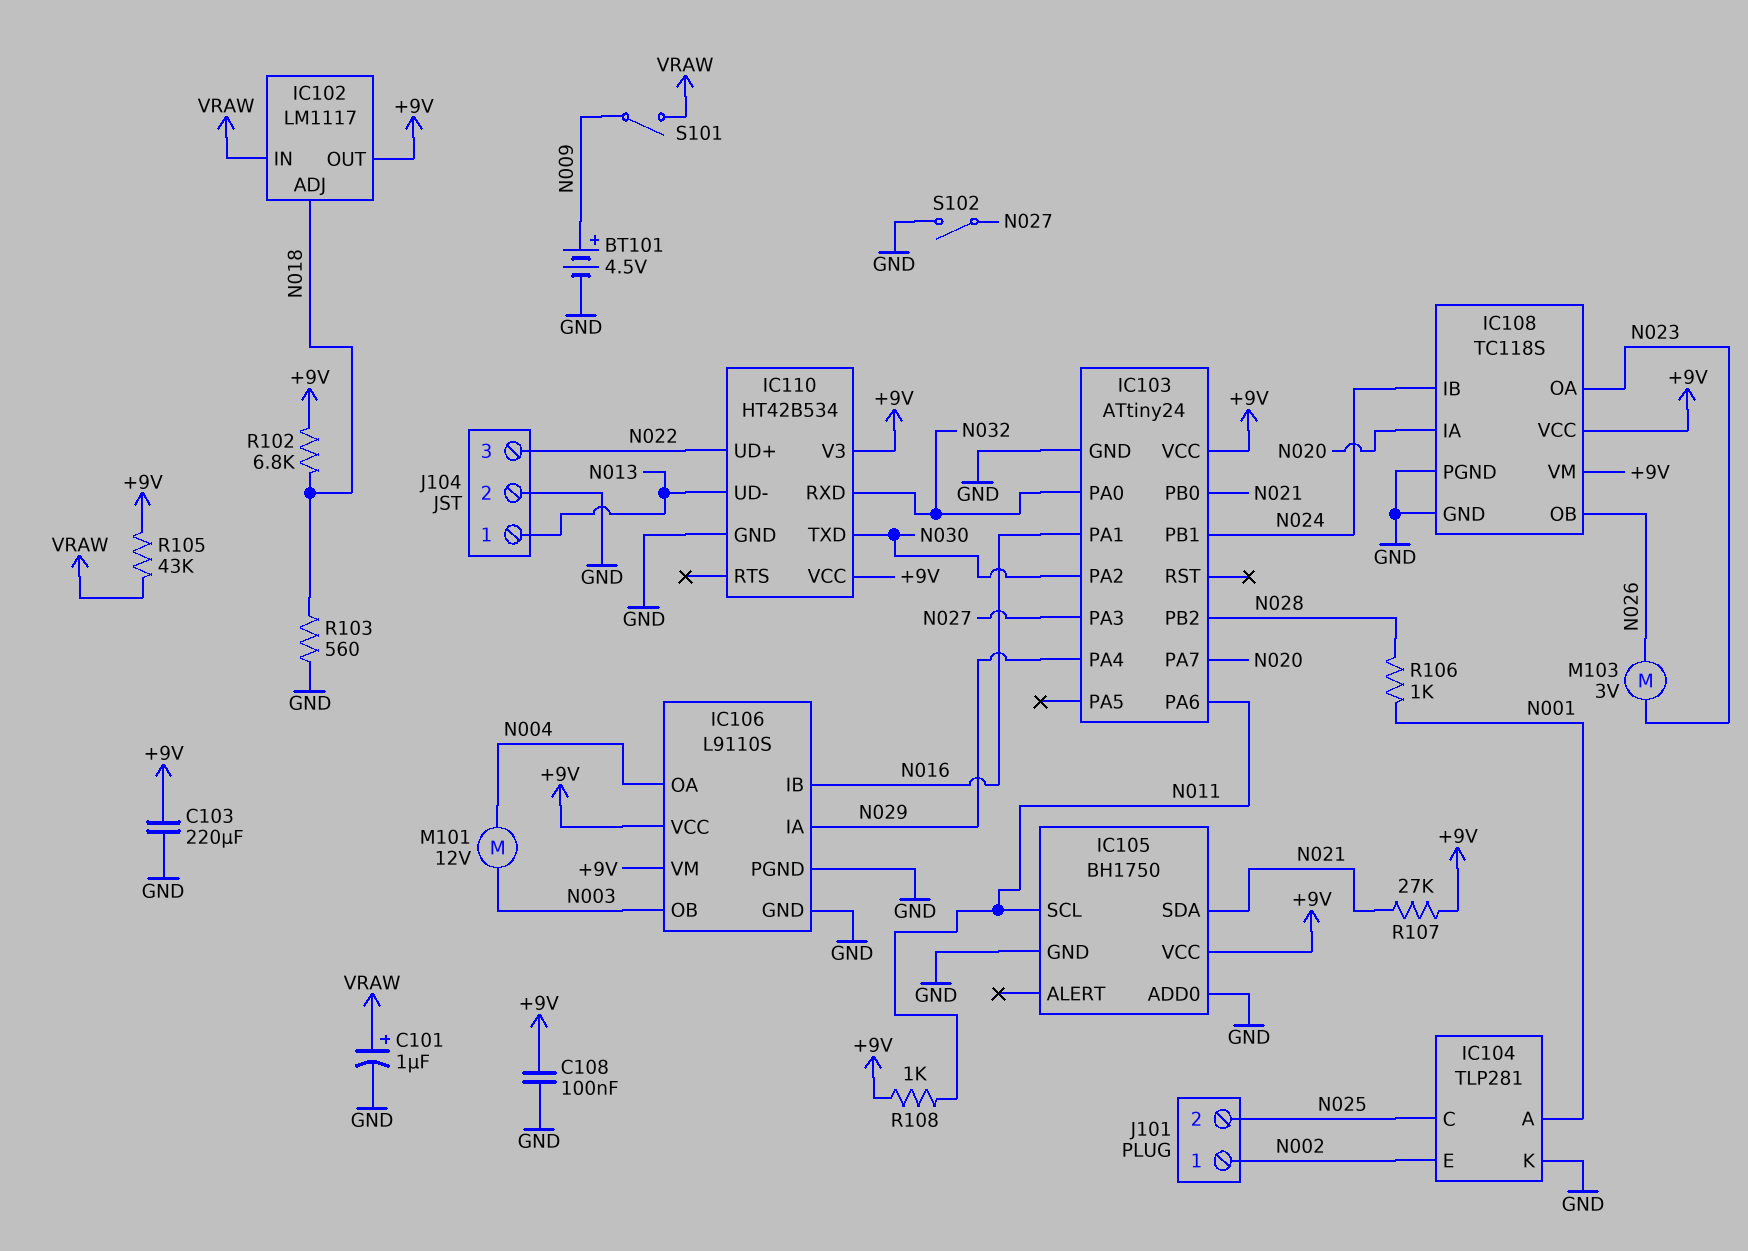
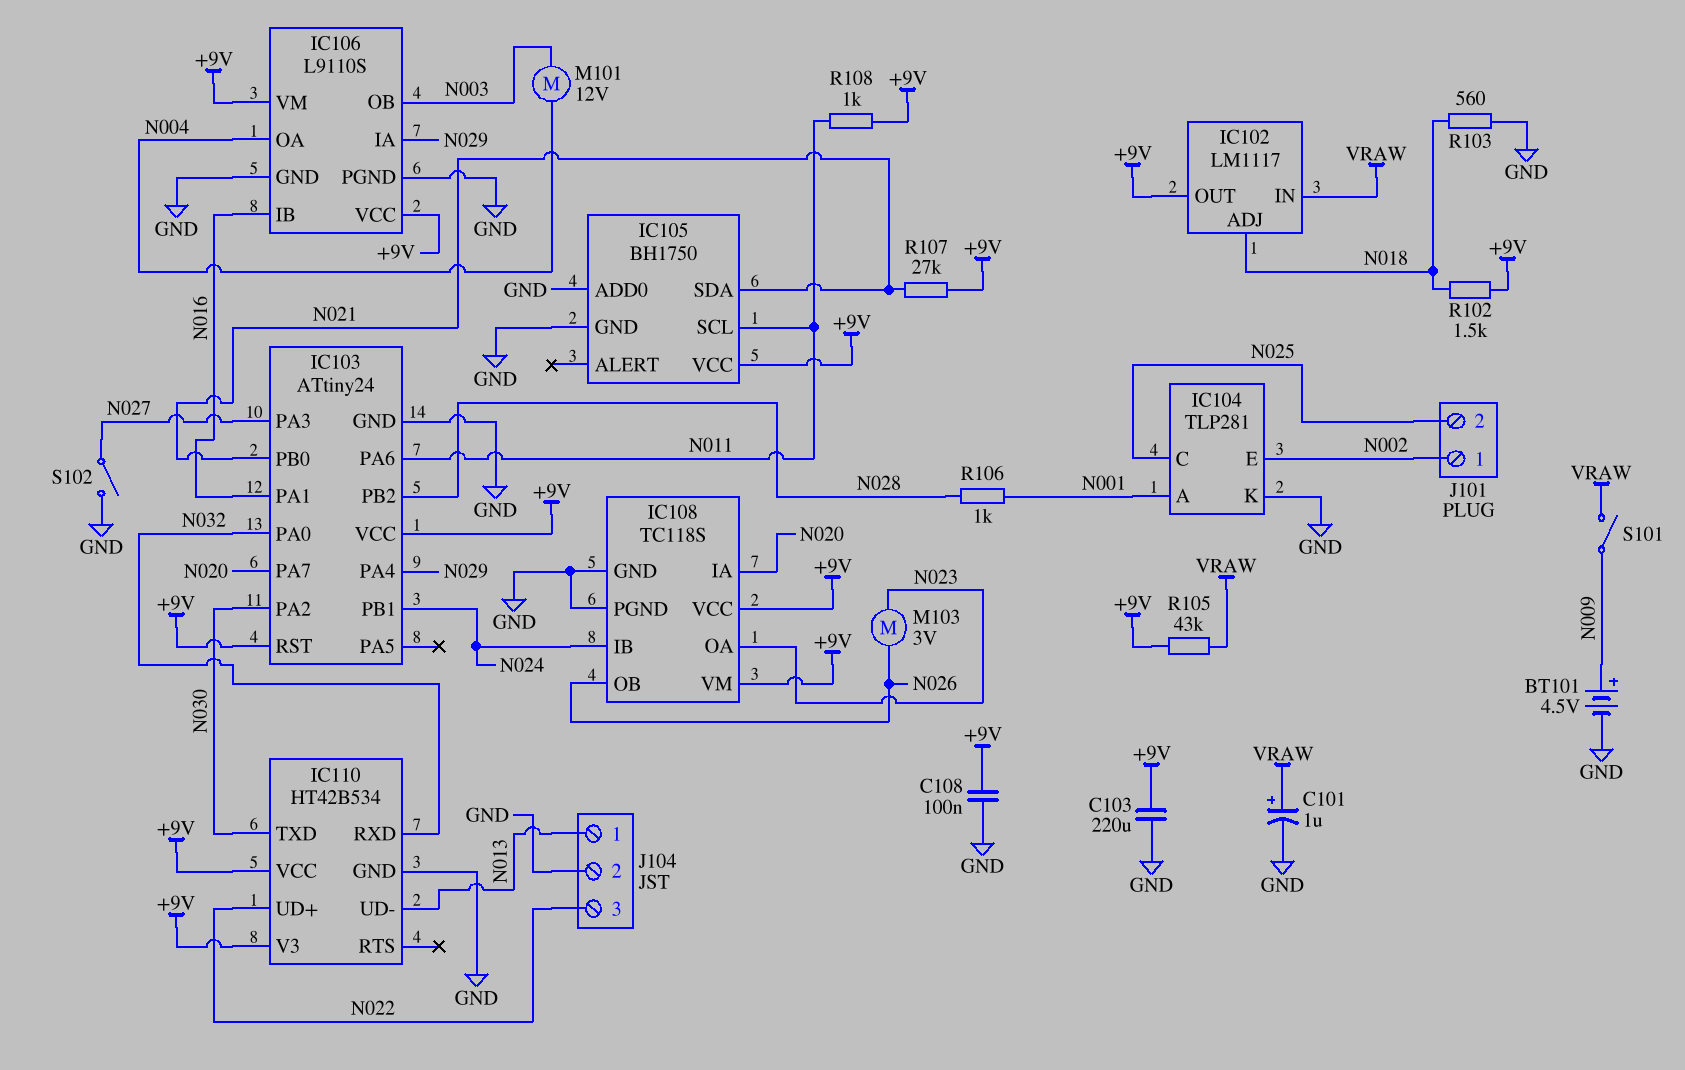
IC103 pin RST: none -> +9V
R102: 6.8k (+9V, N018) -> 1.5k (+9V, N018)

